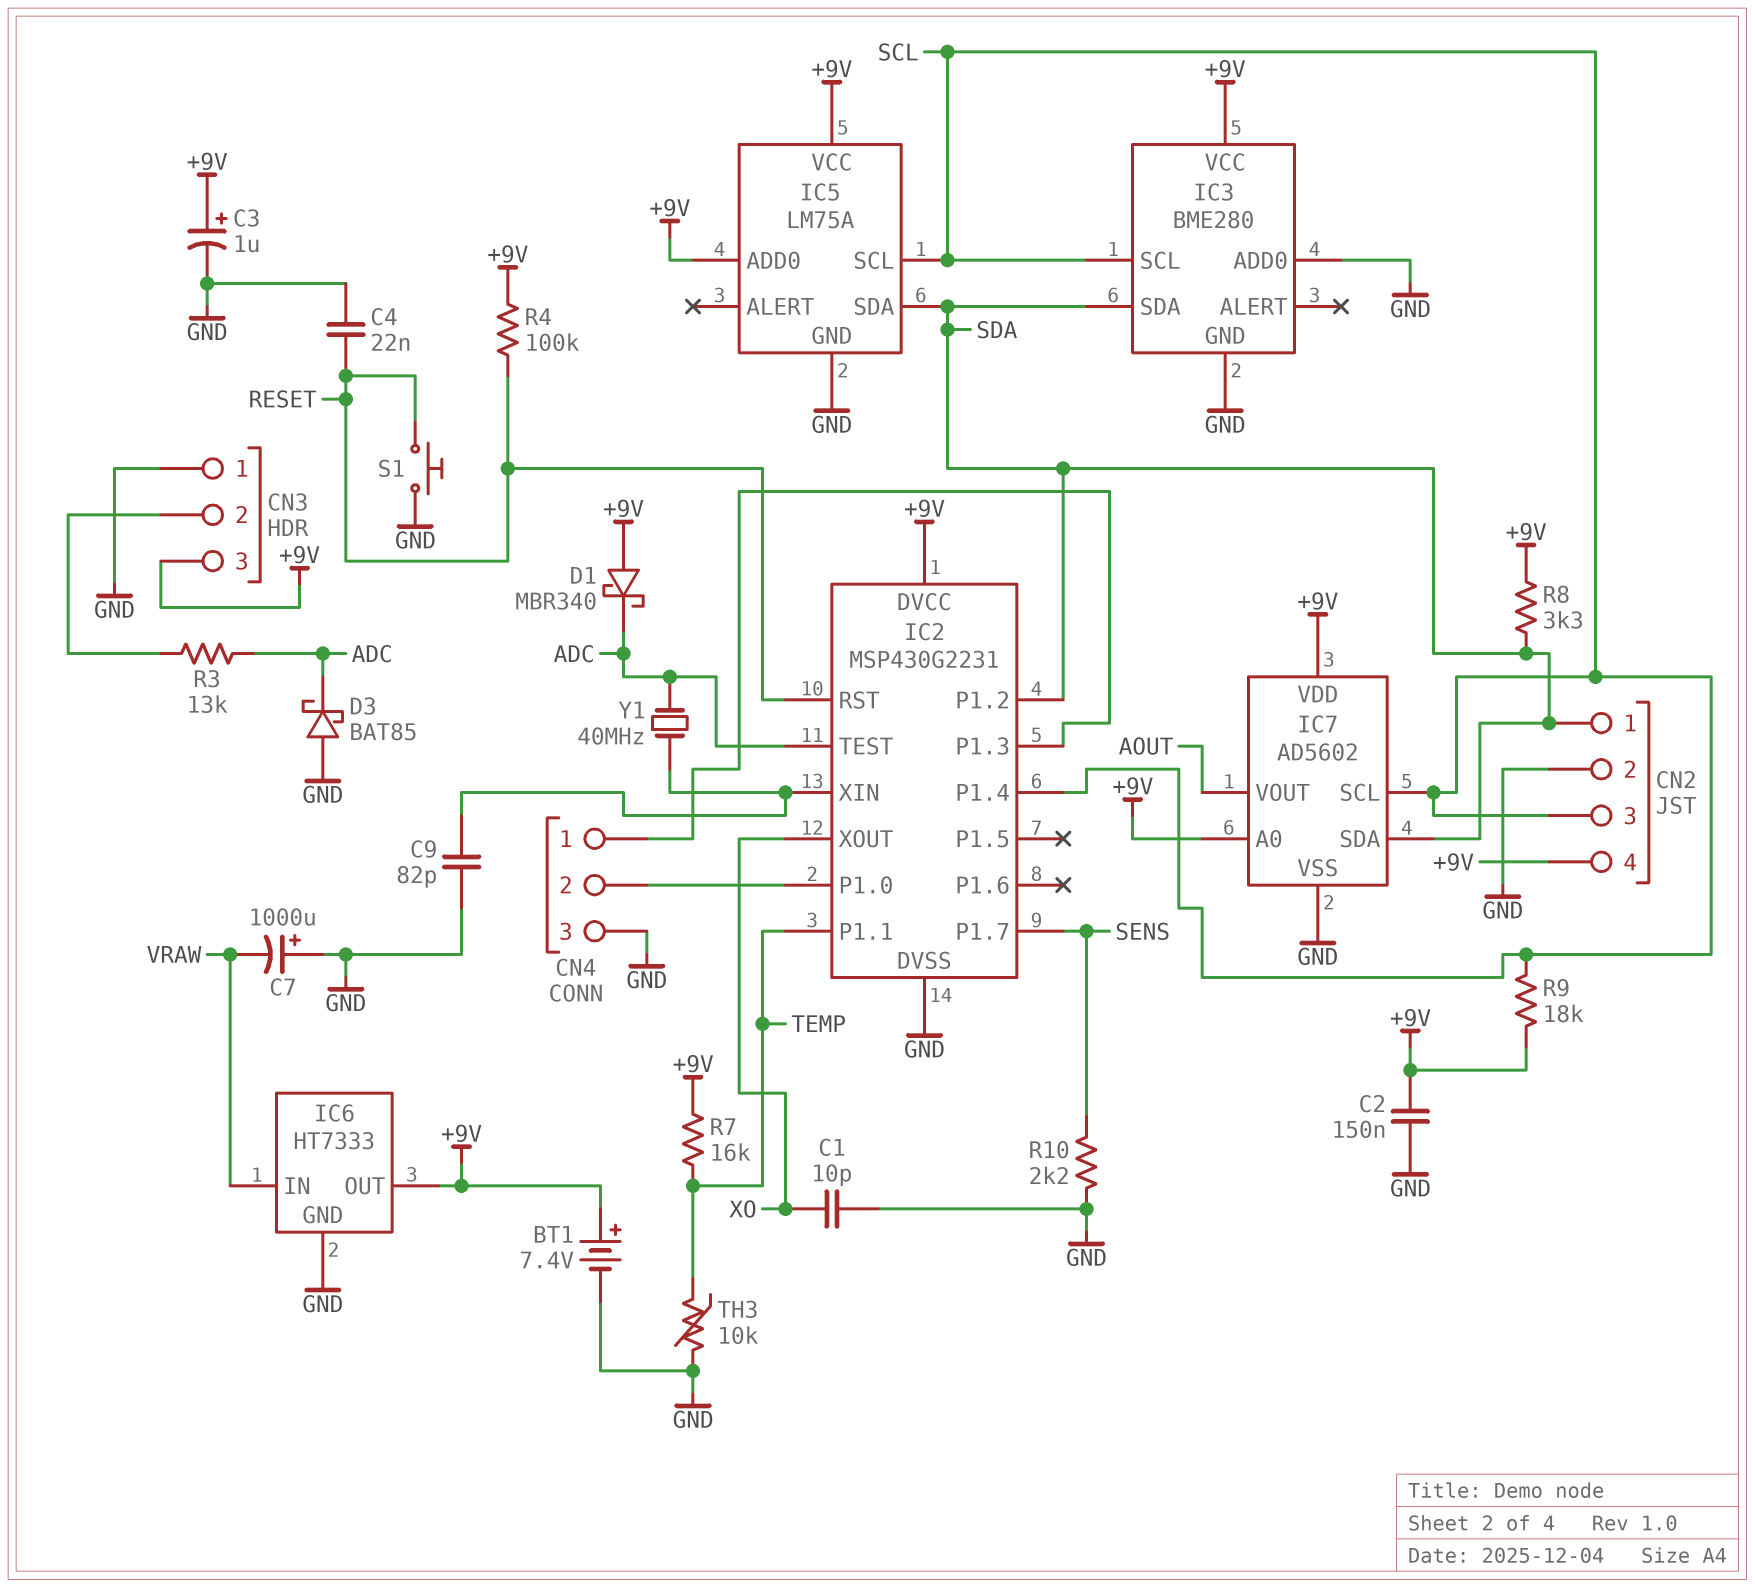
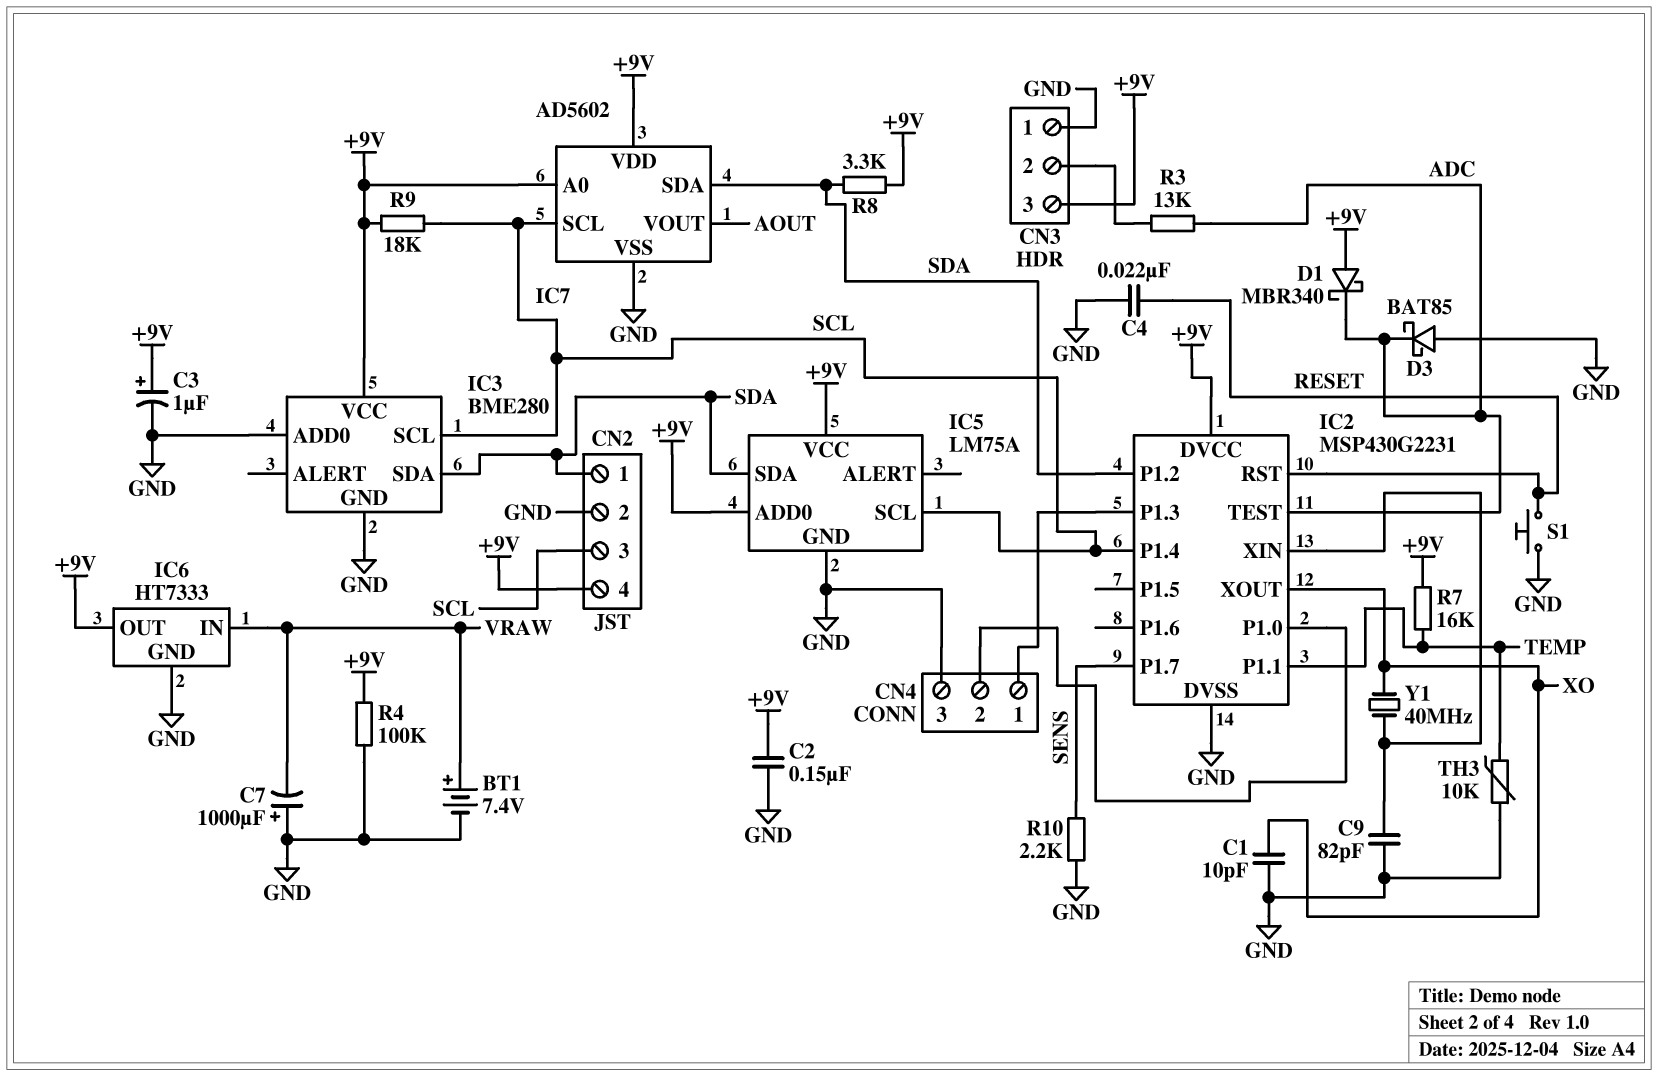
BT1: 7.4V (plus +9V, minus GND) -> 7.4V (plus VRAW, minus GND)
R4: 100k (+9V, RESET) -> 100k (+9V, GND)
Y1: 40MHz (ADC, IC2/XIN) -> 40MHz (IC2/XIN, XO)

